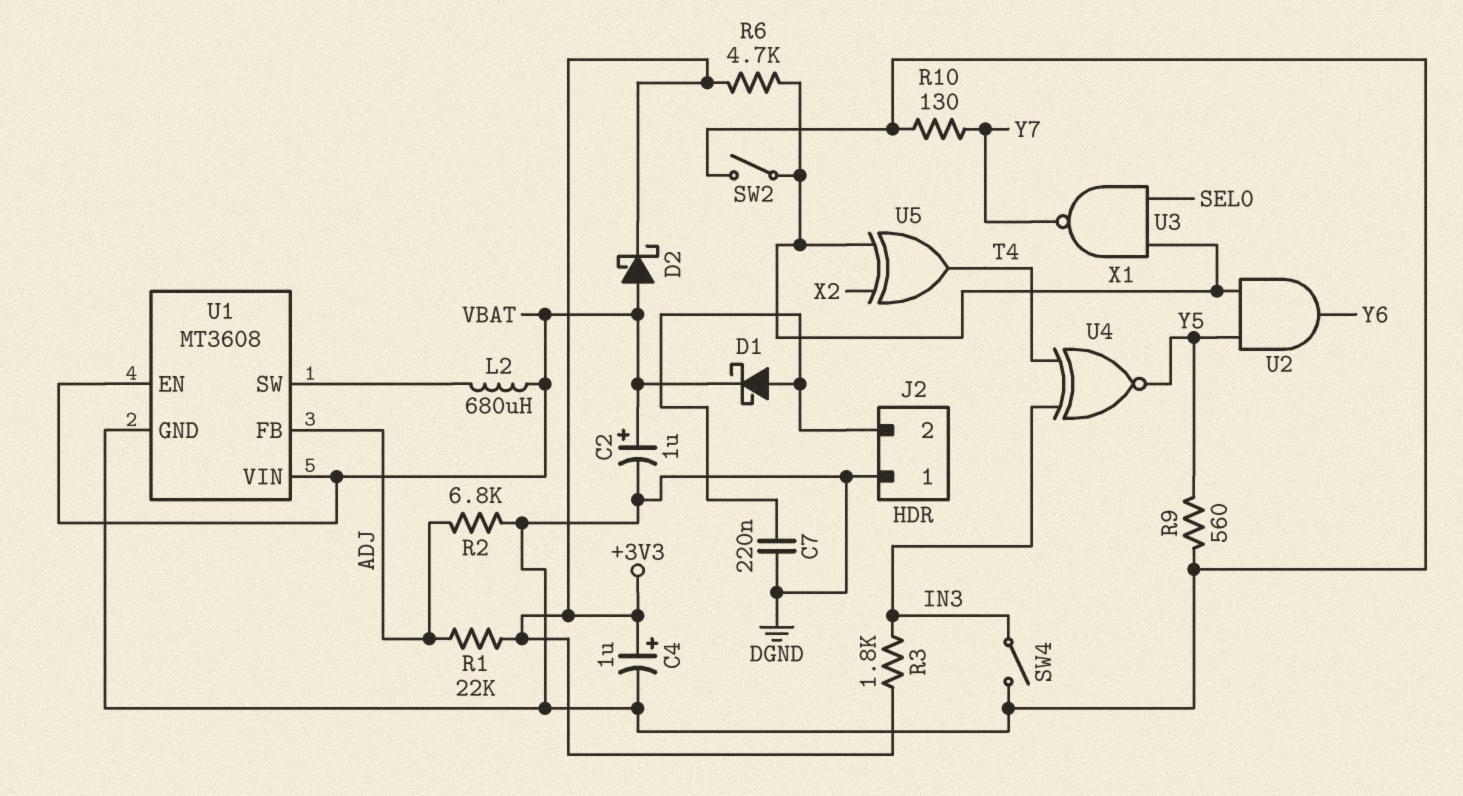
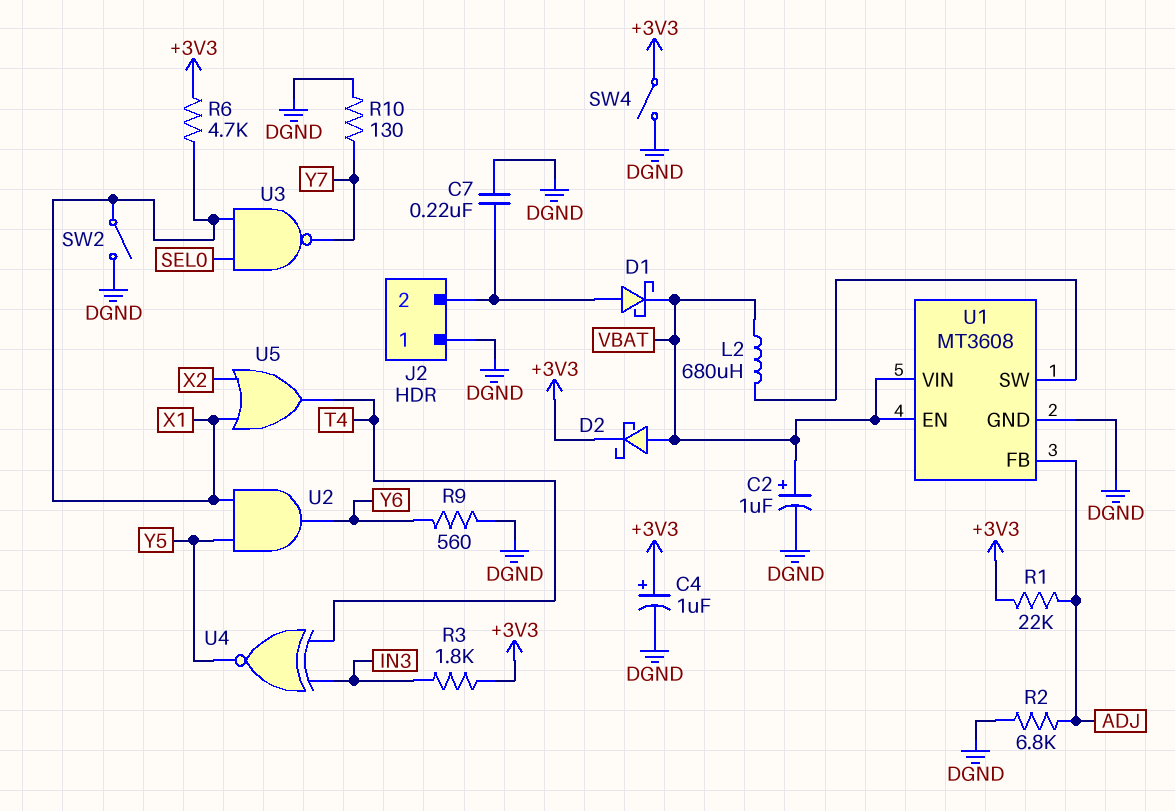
R9: 560 (DGND, Y5) -> 560 (DGND, Y6)
SW4: switch (DGND, IN3) -> switch (+3V3, DGND)
U5: XOR (in X1, in X2, out T4) -> OR (in X1, in X2, out T4)

